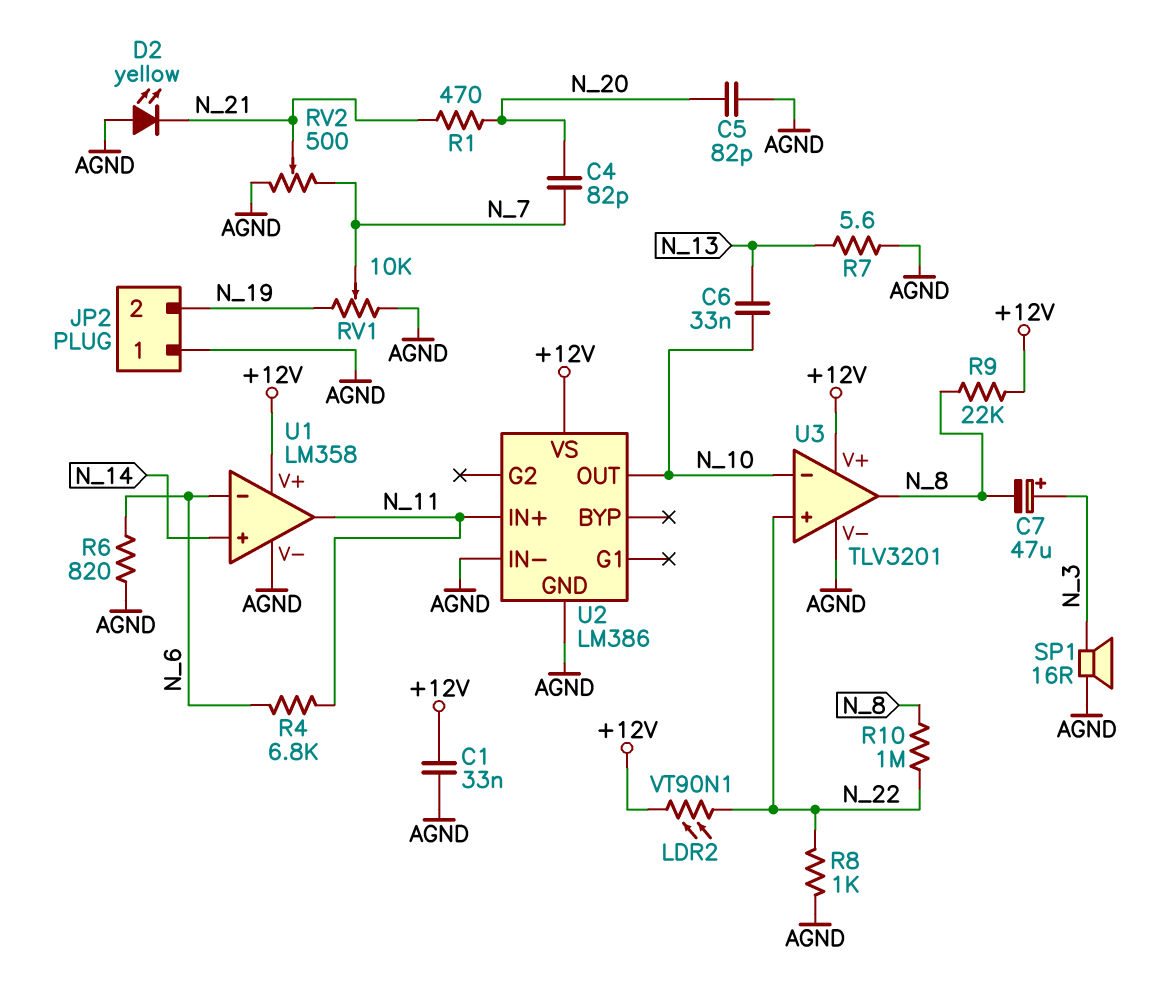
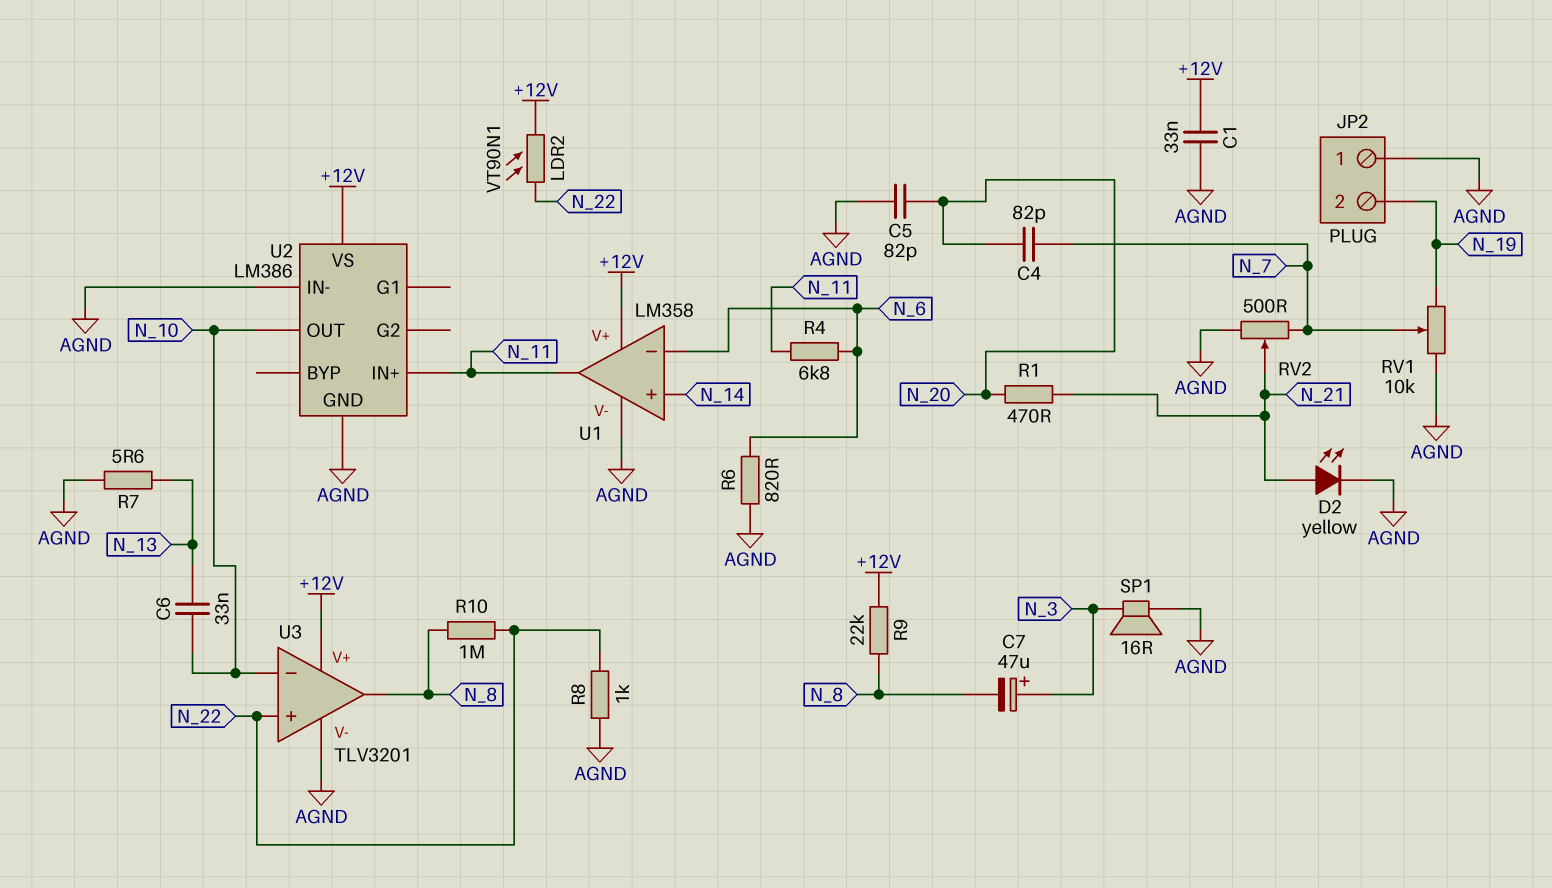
D2: LED yellow (A AGND, K N_21) -> LED yellow (A N_21, K AGND)

